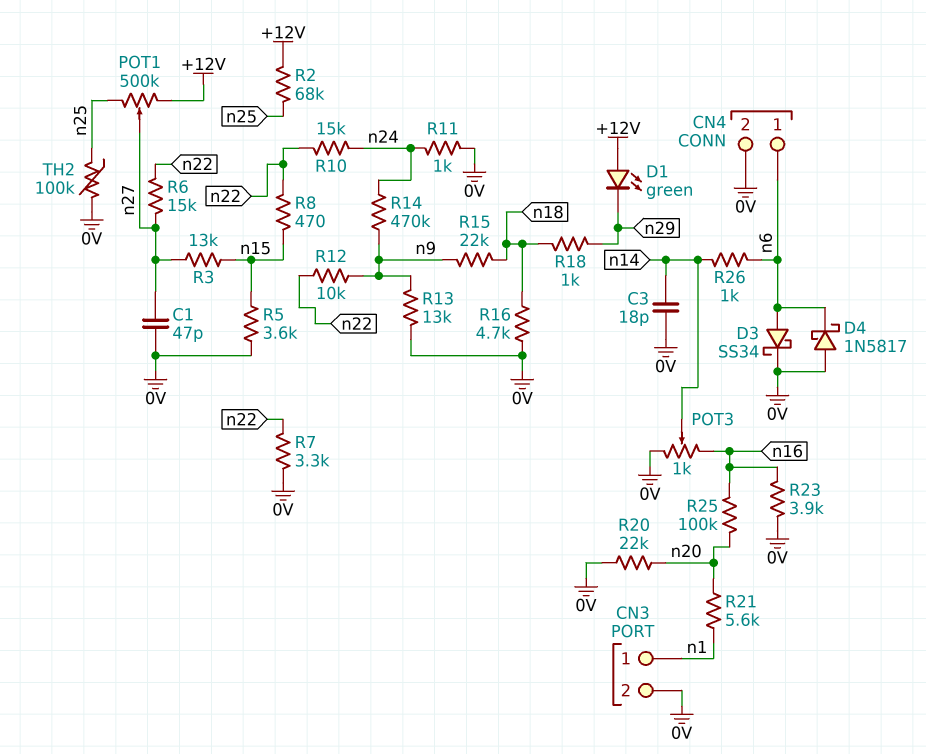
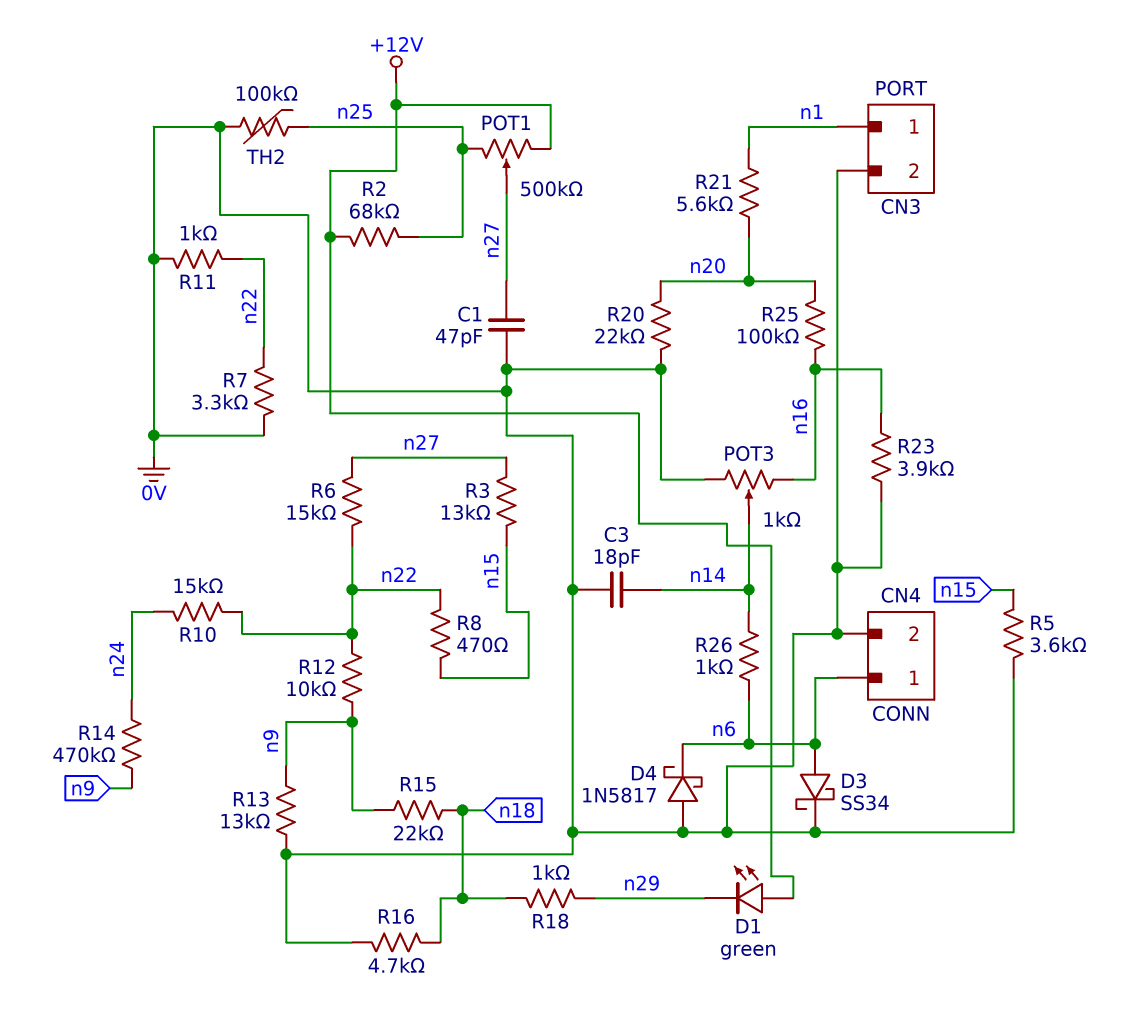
R11: 1k (0V, n24) -> 1k (0V, n22)

